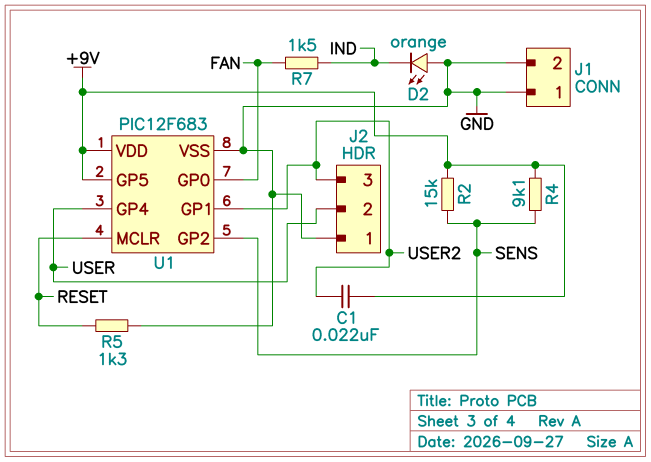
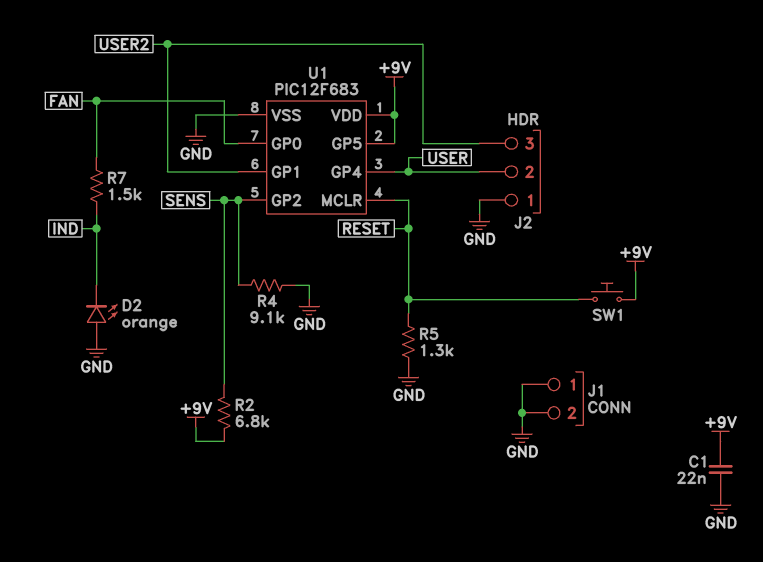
C1: 22nF (+9V, USER2) -> 22nF (+9V, GND)
R2: 15k (+9V, SENS) -> 6.8k (+9V, SENS)
R4: 9.1k (+9V, SENS) -> 9.1k (GND, SENS)
SW1: none -> button (+9V, RESET)

